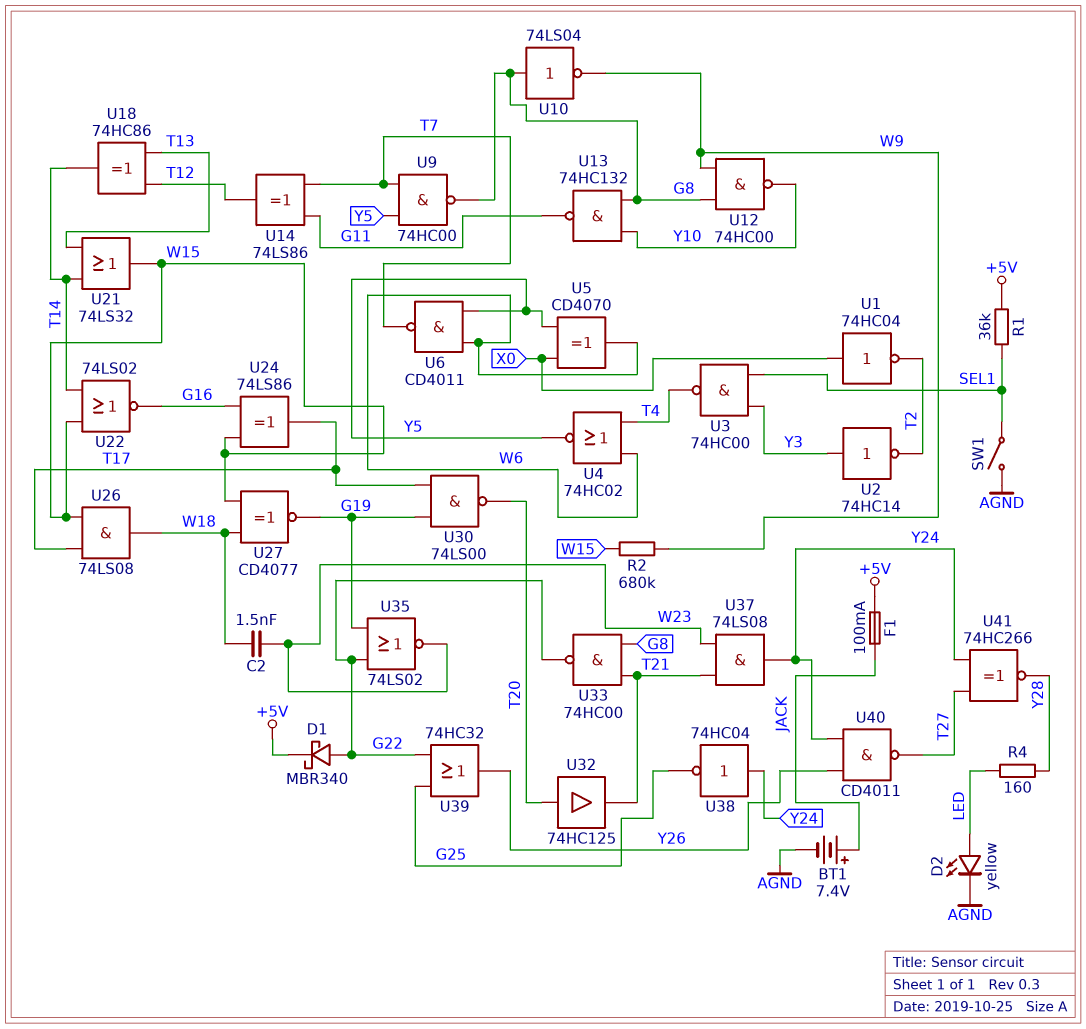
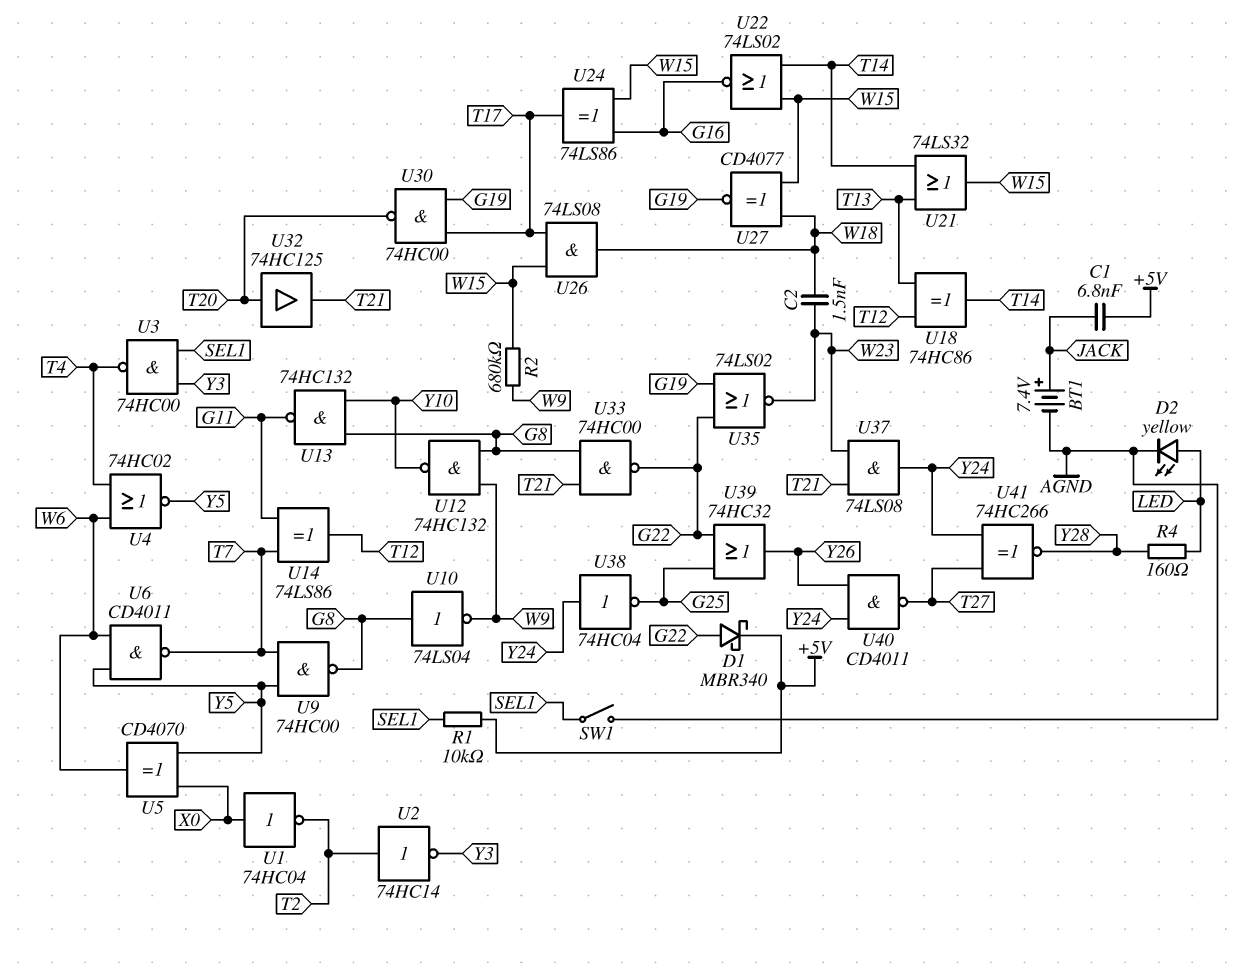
C1: none -> 6.8nF (+5V, JACK)
F1: 100mA (+5V, JACK) -> none
R1: 36k (+5V, SEL1) -> 10k (+5V, SEL1)
U2: NOT 74HC14 (in Y3, out T2) -> NOT 74HC14 (in T2, out Y3)
U12: NAND 74HC00 (in G8, in W9, out Y10) -> NAND 74HC132 (in G8, in W9, out Y10)
U30: NAND 74LS00 (in G19, in T17, out T20) -> NAND 74HC00 (in G19, in T17, out T20)

